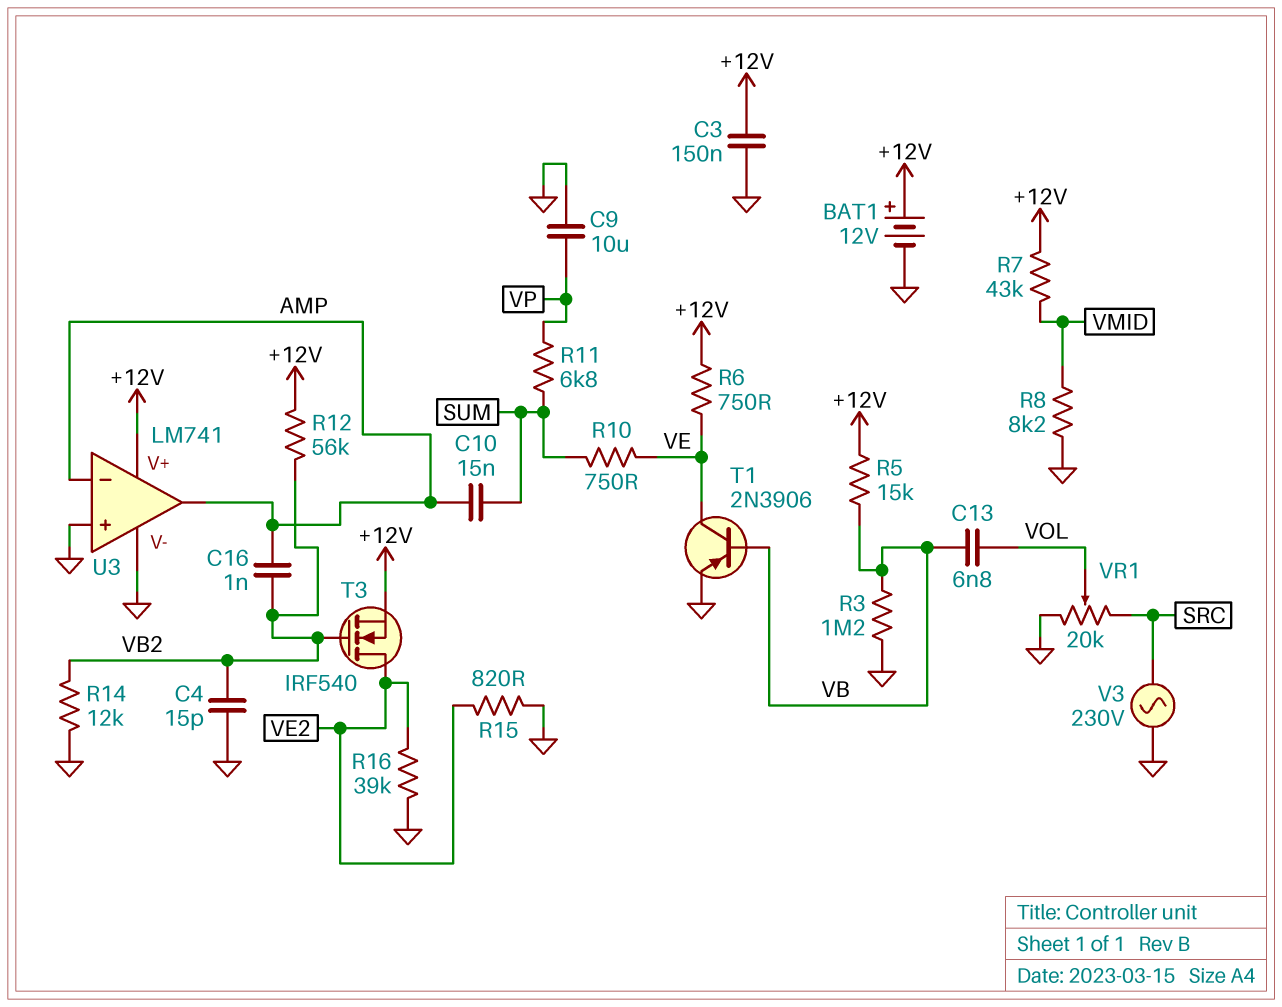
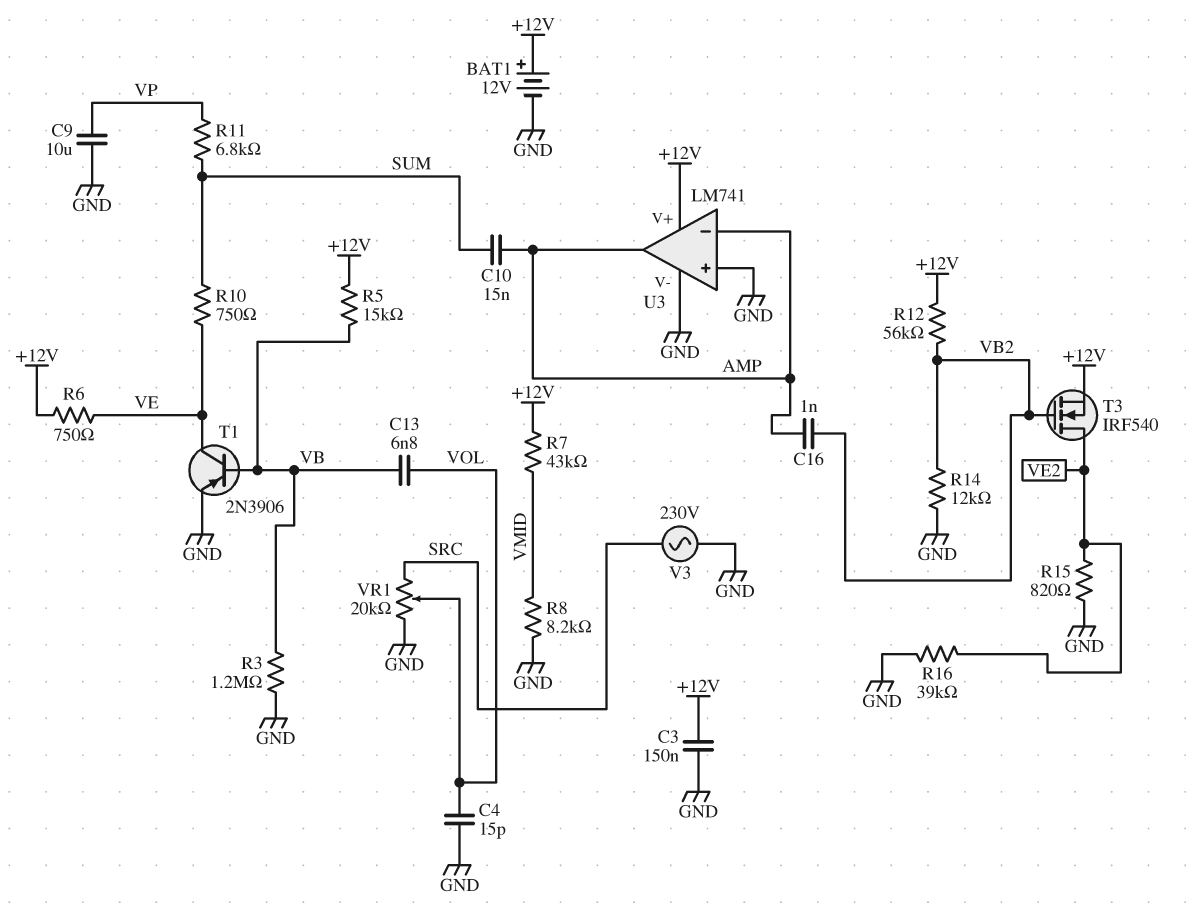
C4: 15pF (GND, VB2) -> 15pF (GND, VOL)

